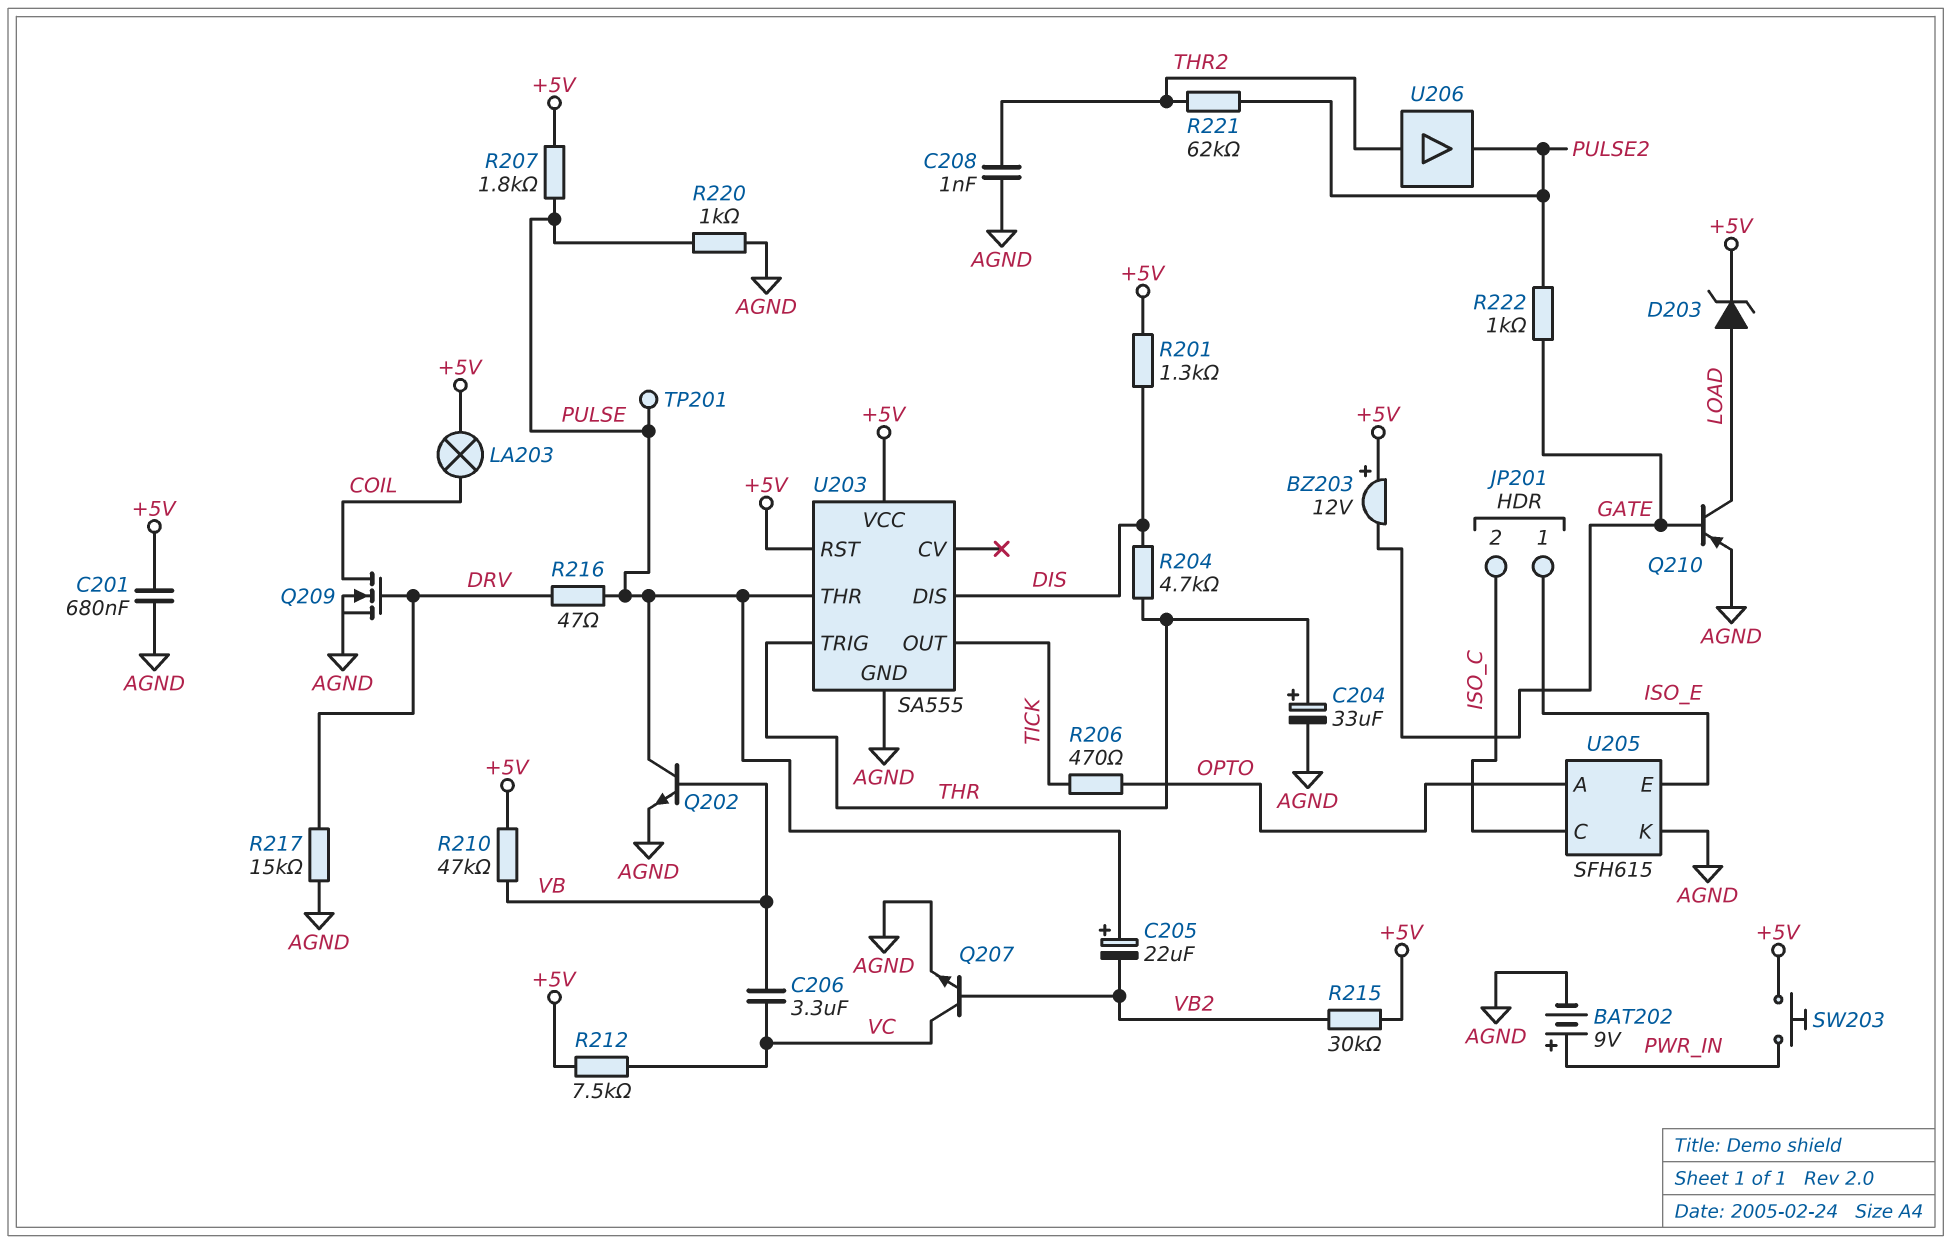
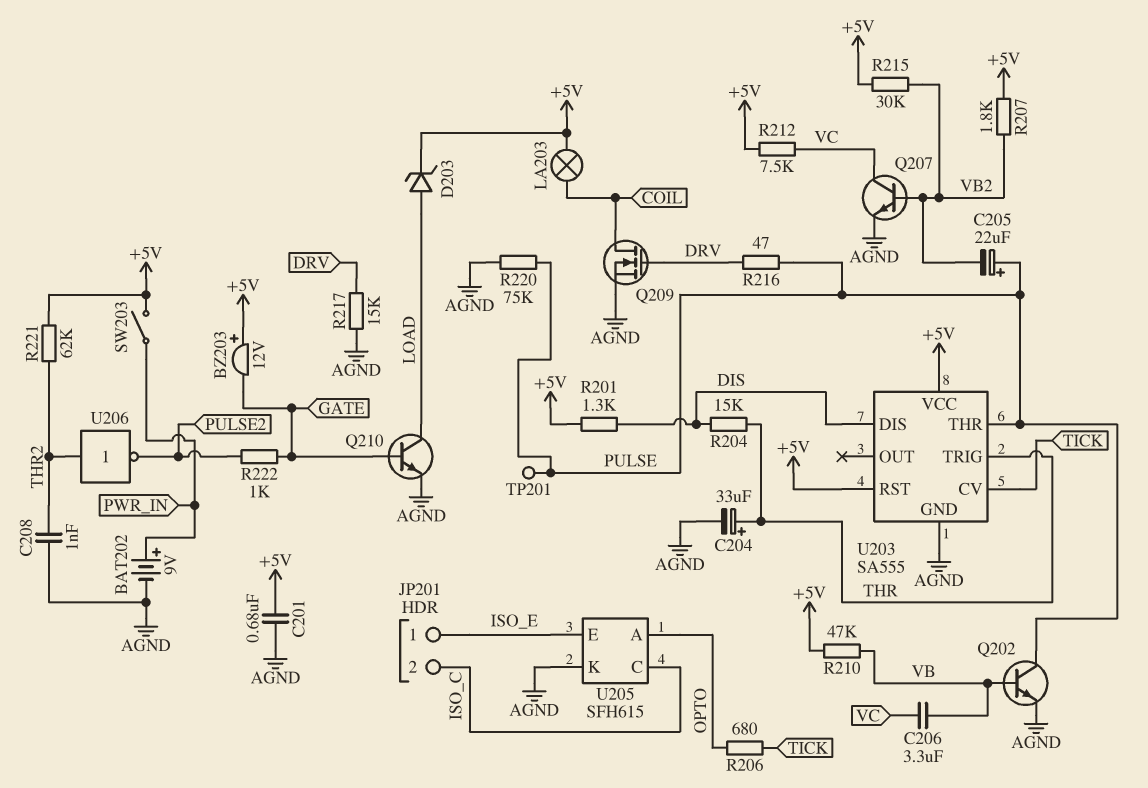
Q210: PNP (B GATE, C LOAD, E AGND) -> NPN (B GATE, C LOAD, E AGND)
R204: 4.7k (DIS, THR) -> 15k (DIS, THR)
R206: 470 (OPTO, TICK) -> 680 (OPTO, TICK)
R207: 1.8k (+5V, PULSE) -> 1.8k (+5V, VB2)
R220: 1k (AGND, PULSE) -> 75k (AGND, PULSE)
R221: 62k (PULSE2, THR2) -> 62k (+5V, THR2)
SW203: button (+5V, PWR_IN) -> switch (+5V, PWR_IN)
U203 pin CV: none -> TICK
U203 pin OUT: TICK -> none
U206: buffer (in THR2, out PULSE2) -> NOT (in THR2, out PULSE2)

